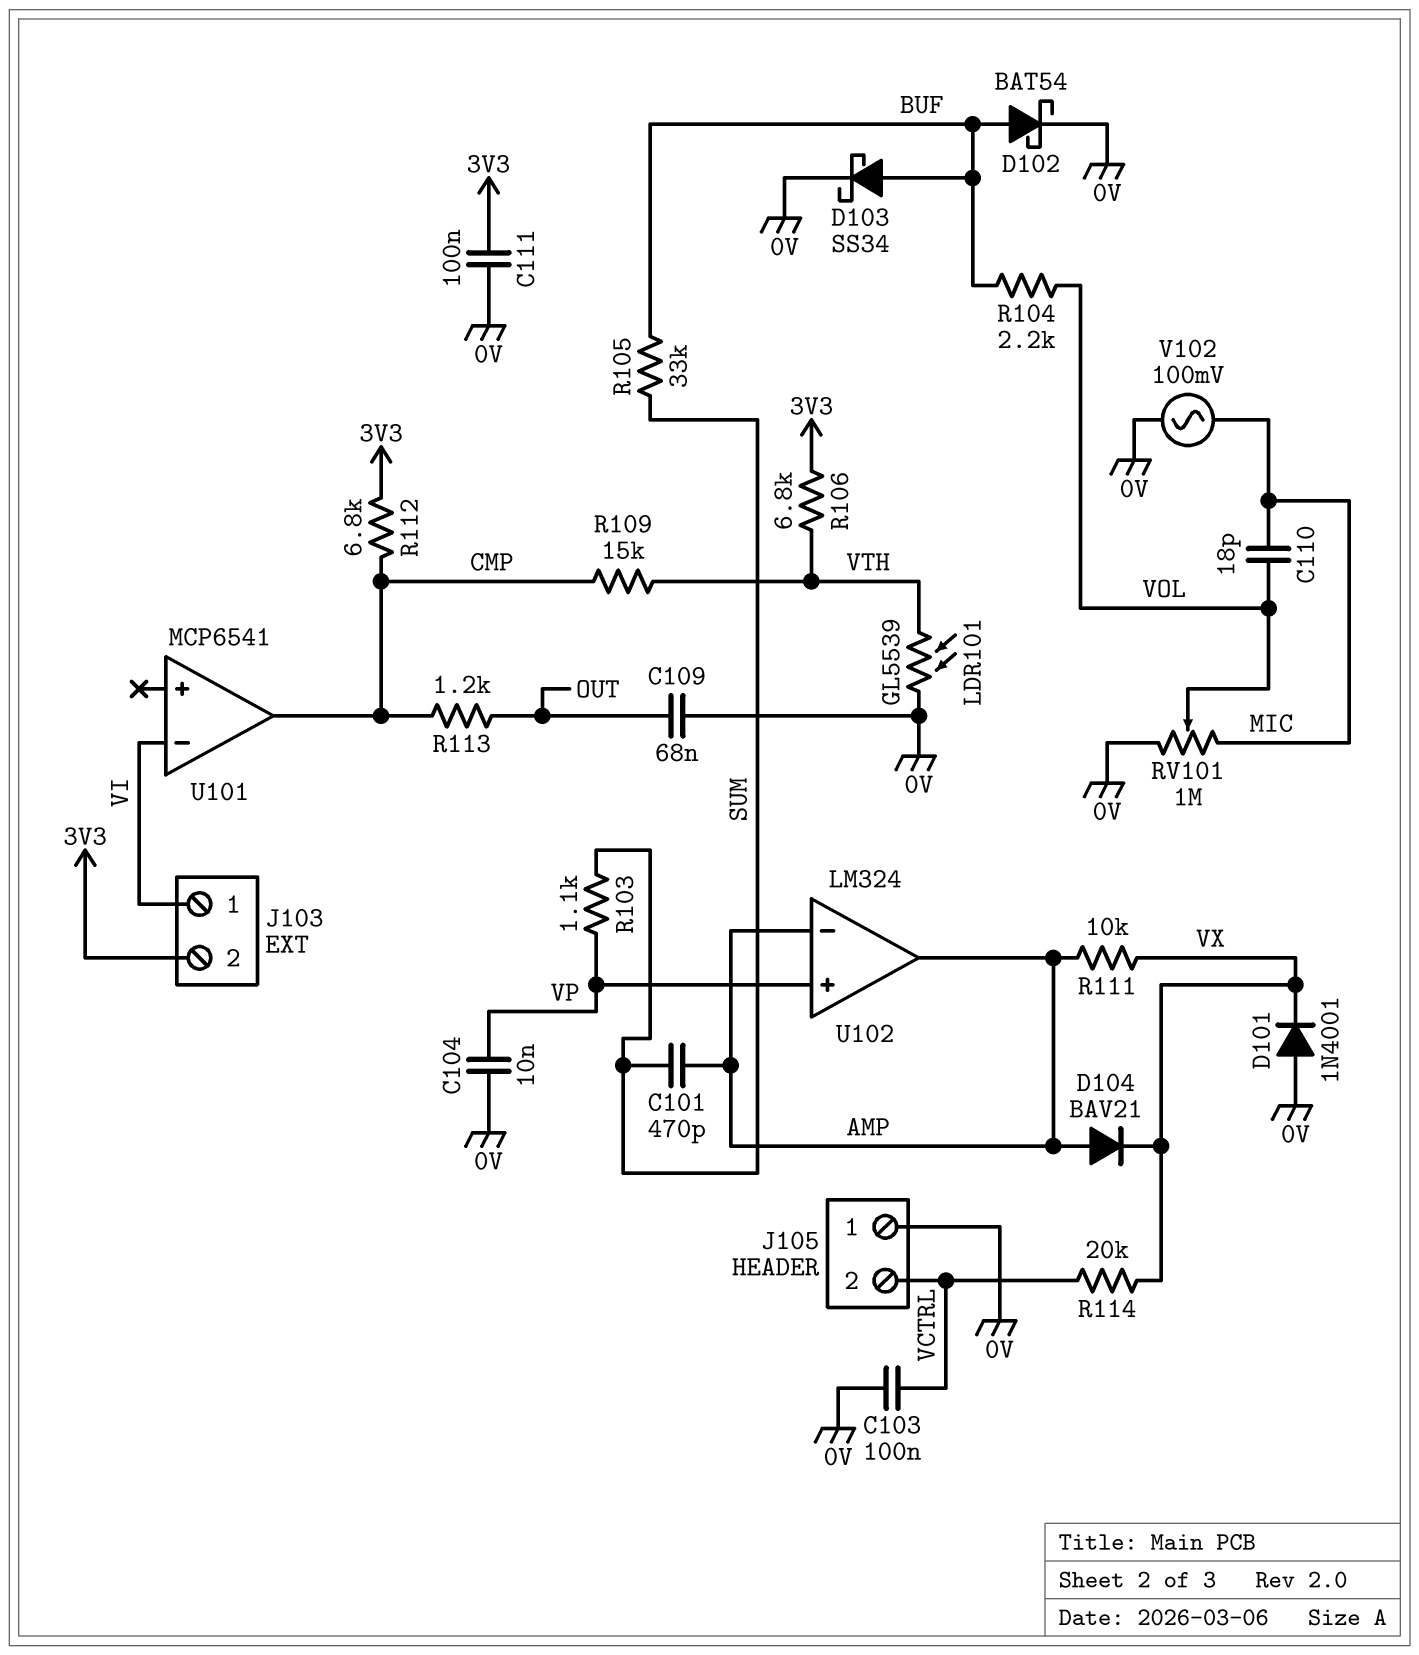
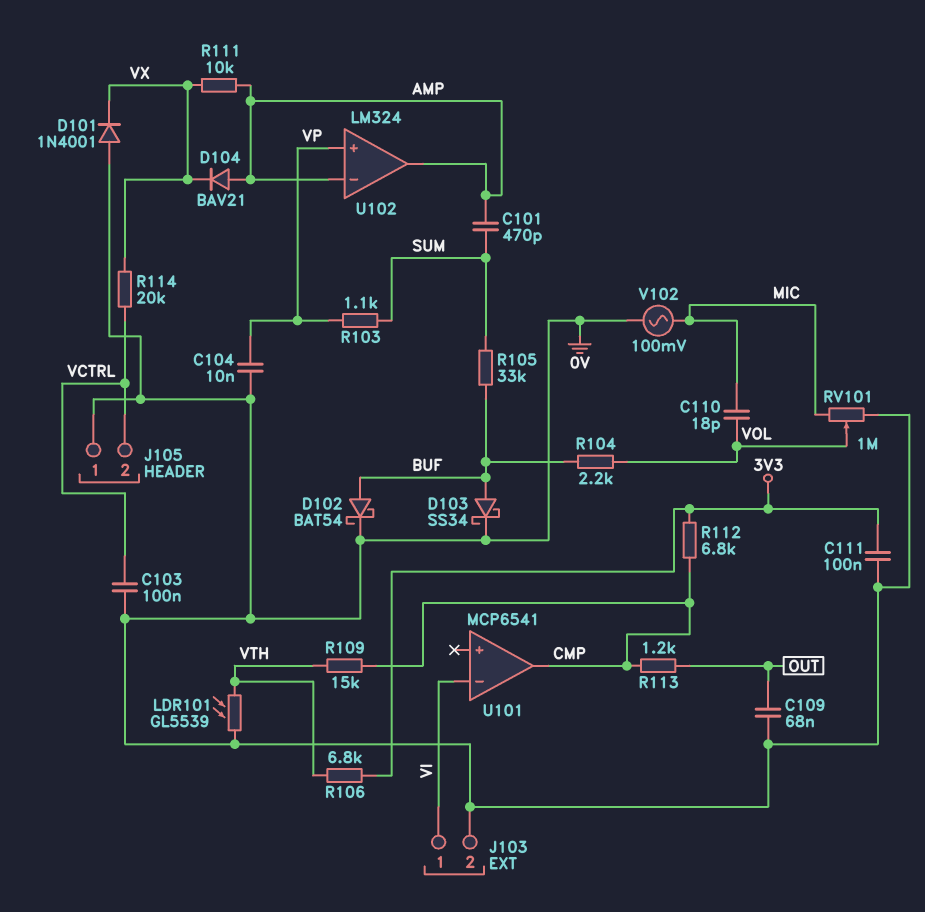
J103 pin 2: 3V3 -> 0V

